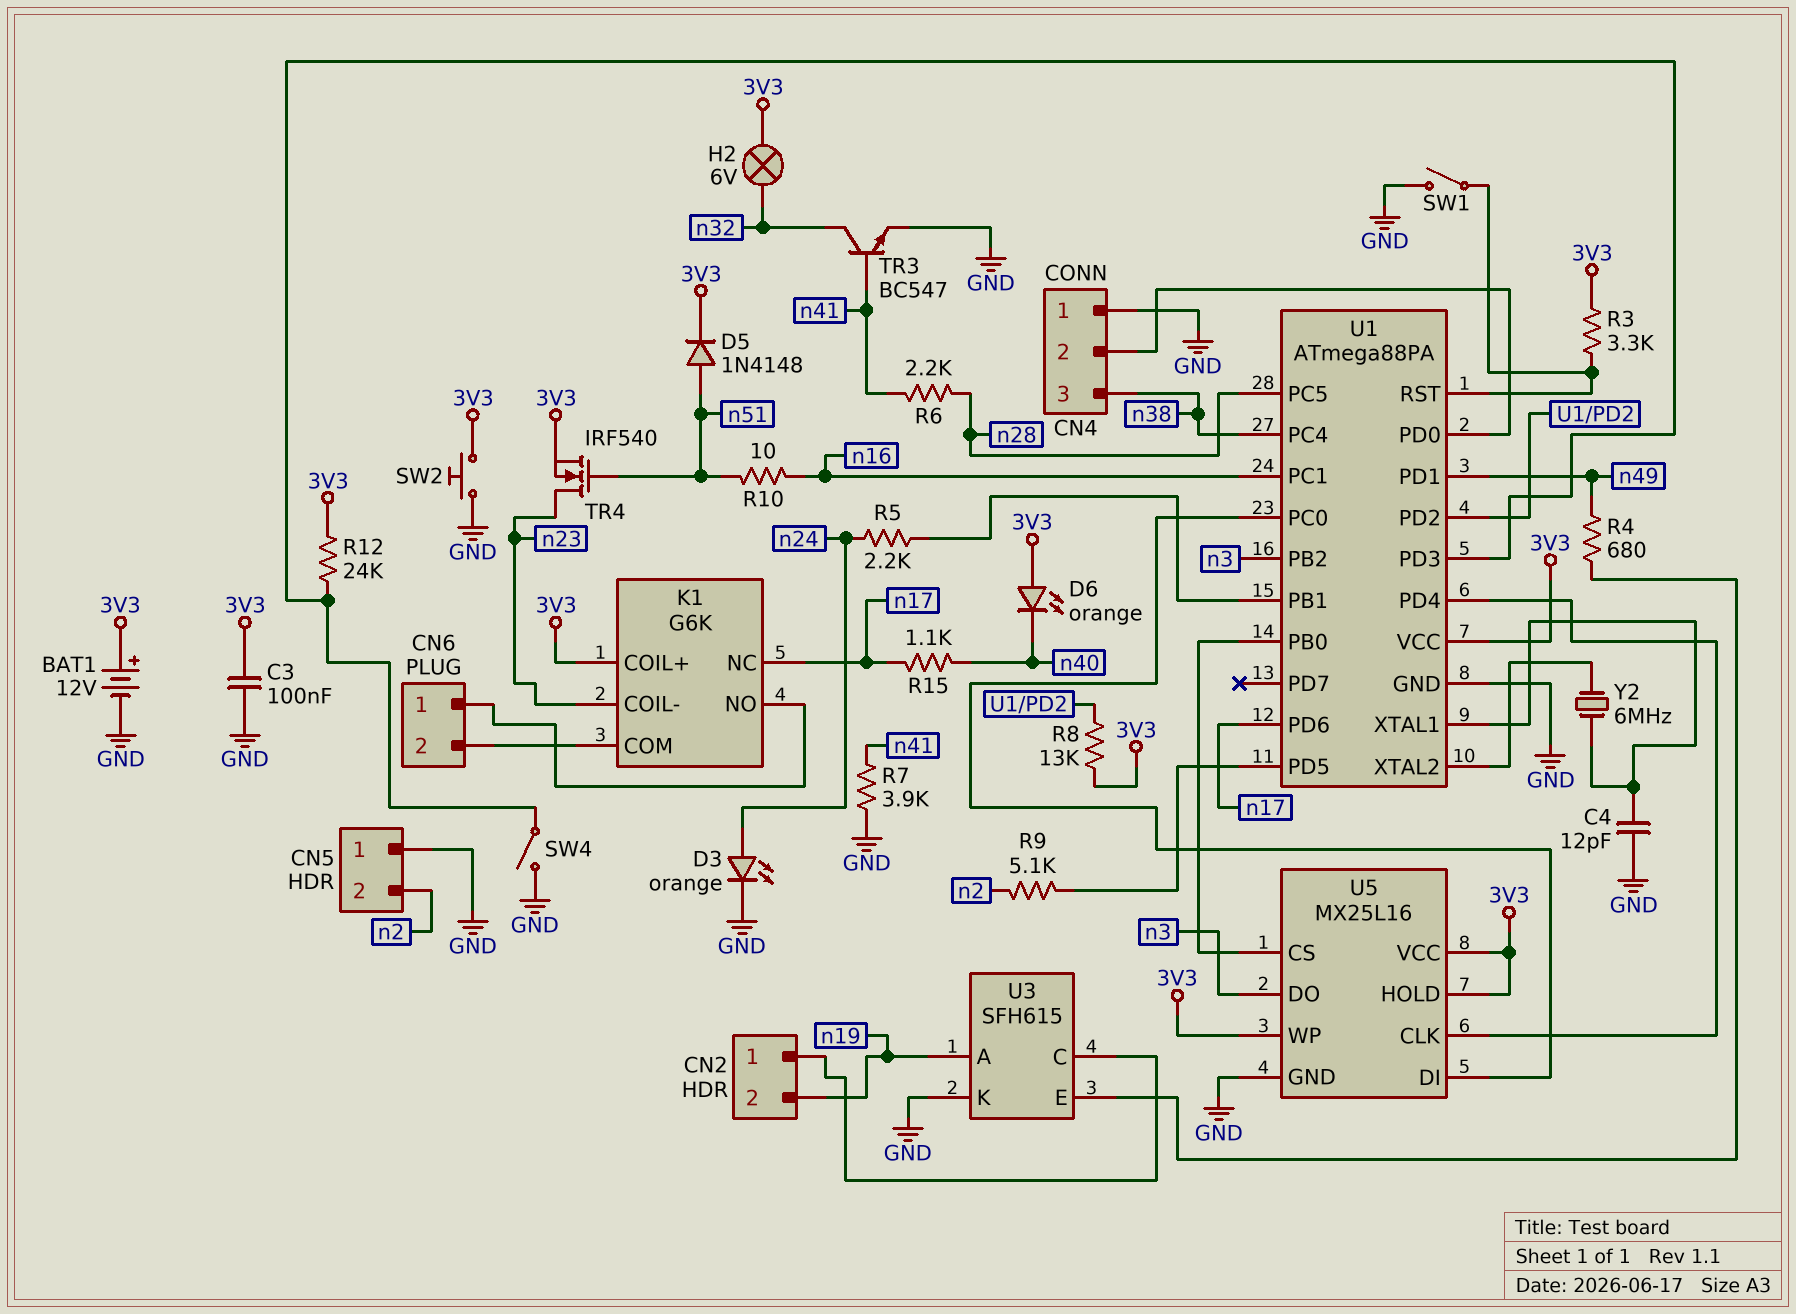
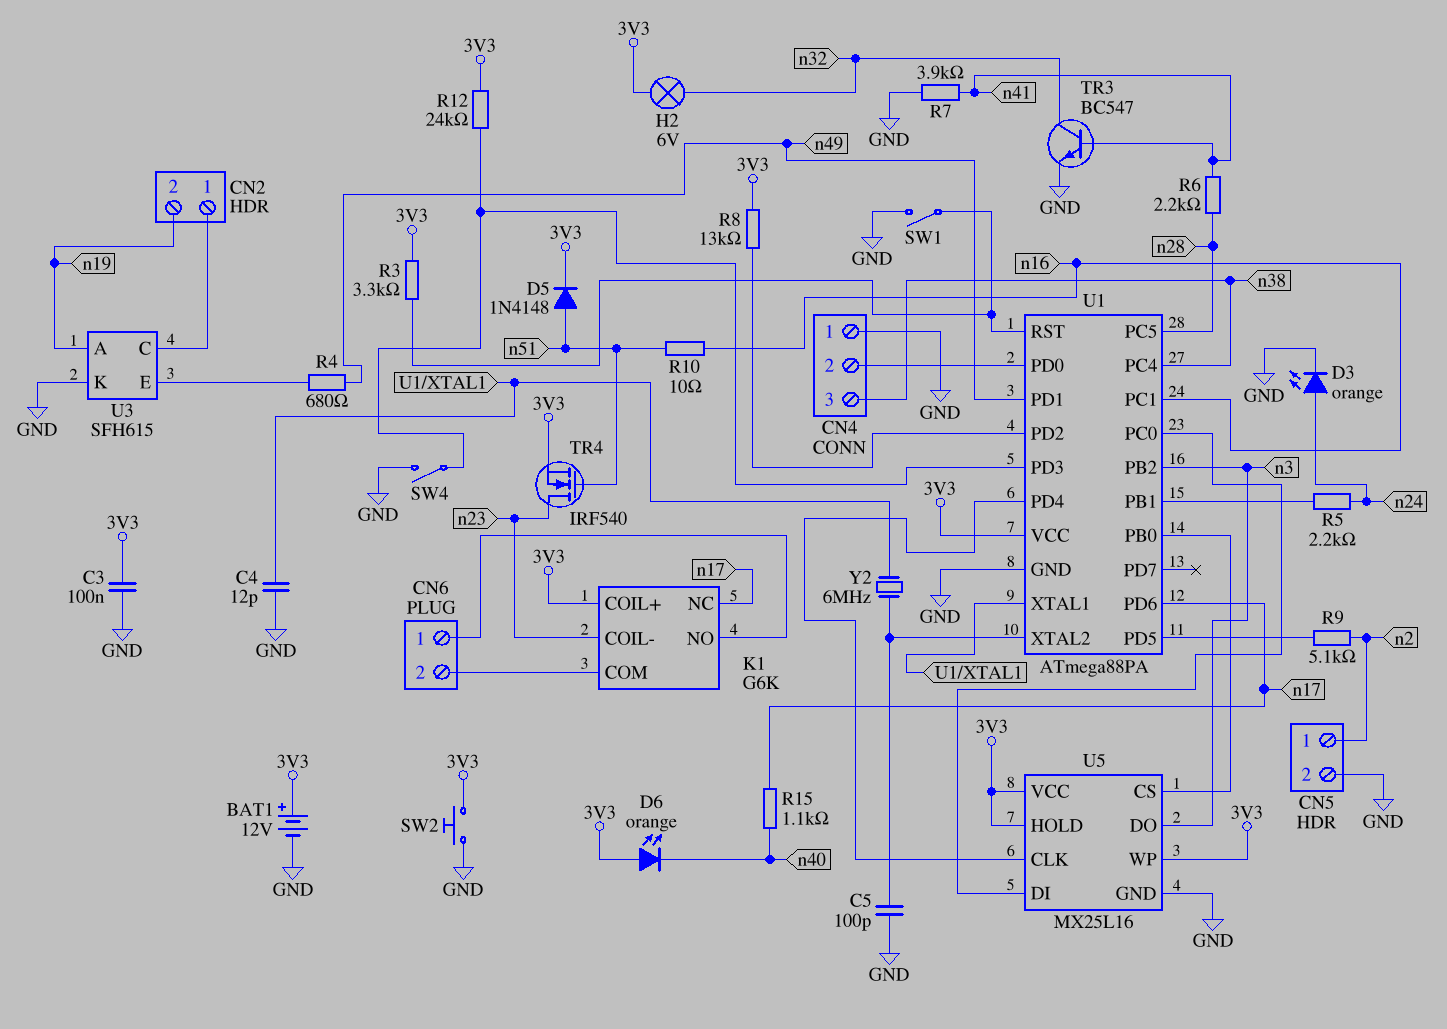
C5: none -> 100pF (GND, U1/XTAL2)
CN5 pin 1: GND -> n2
CN5 pin 2: n2 -> GND

